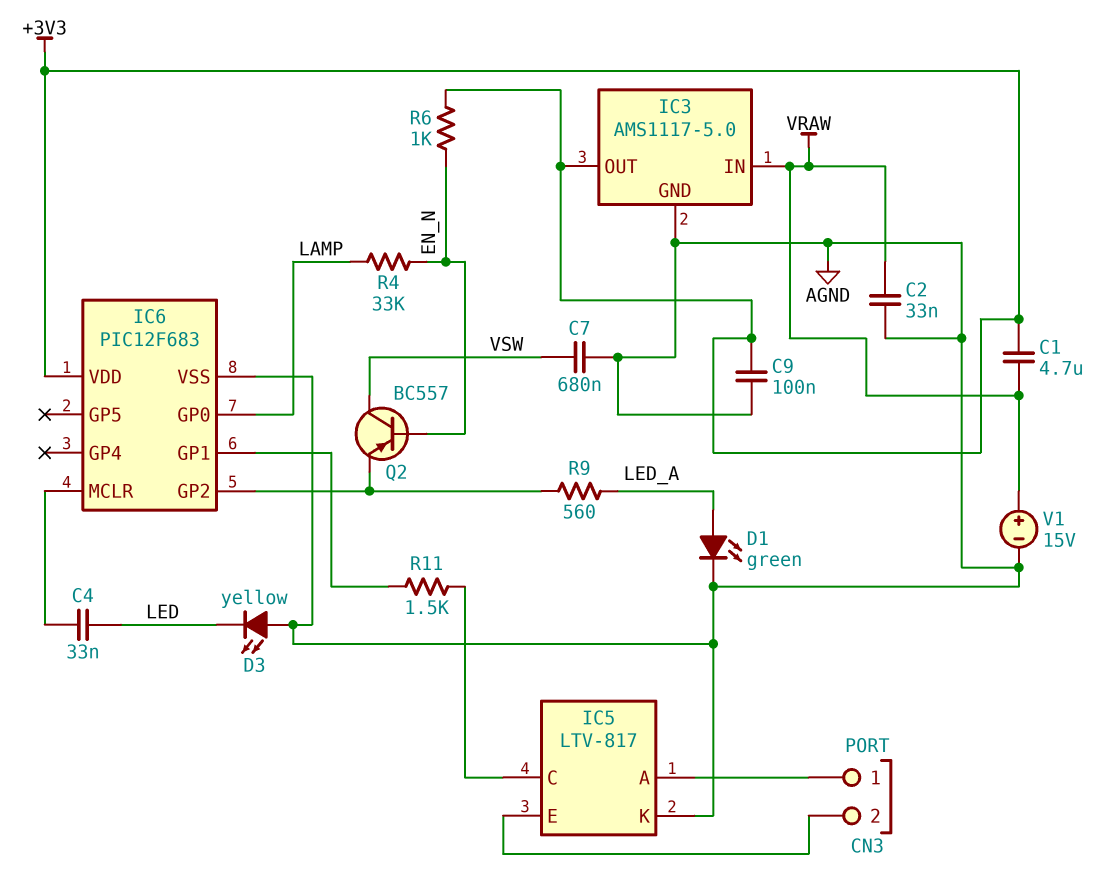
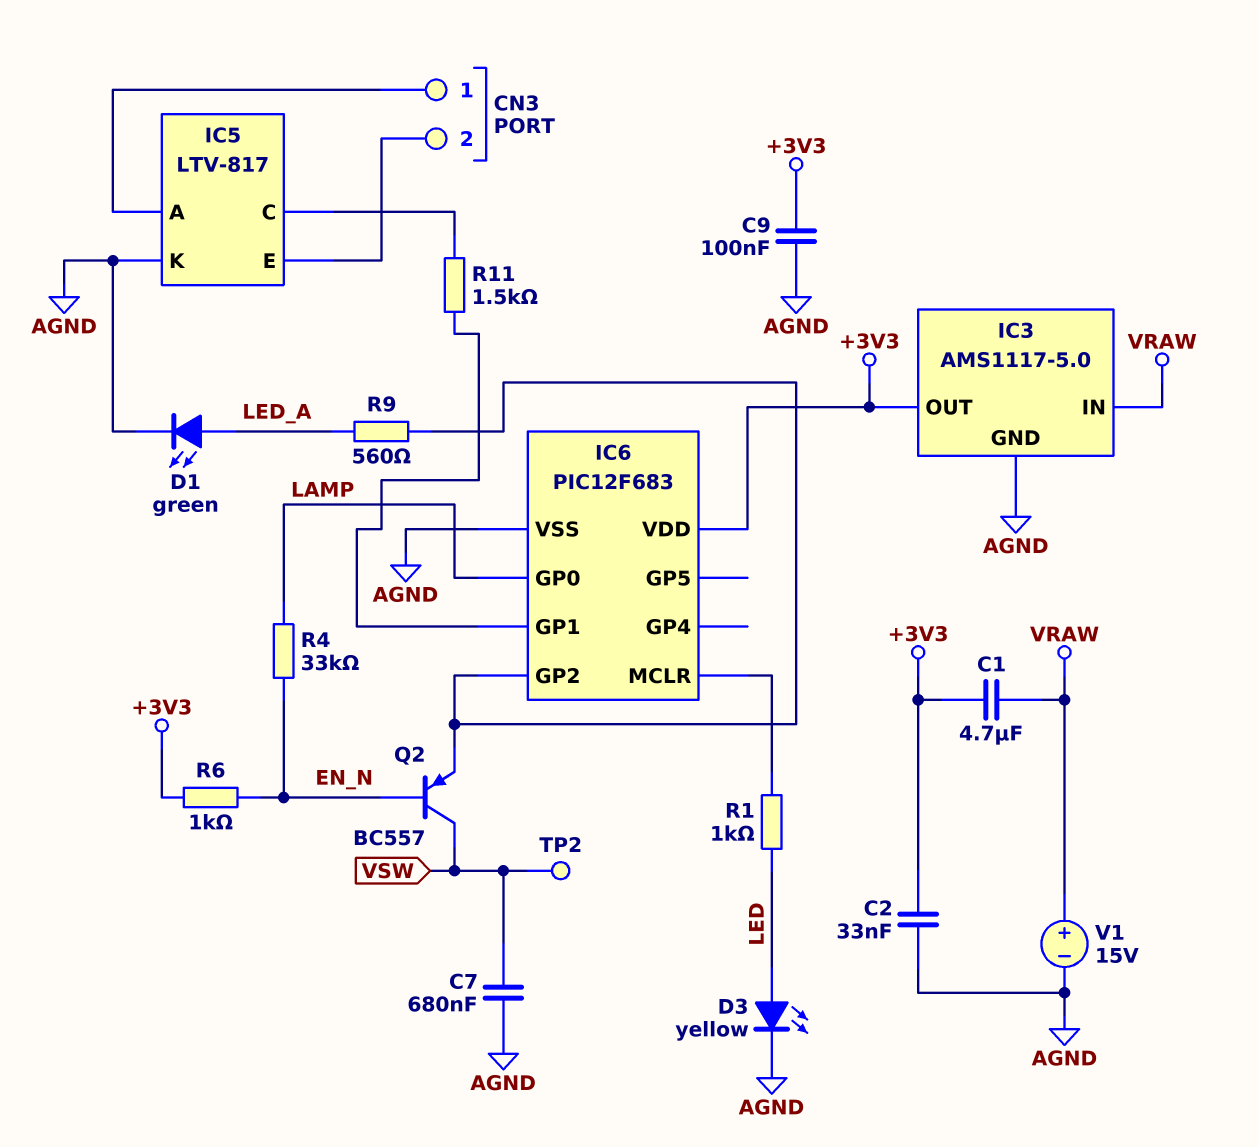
C2: 33nF (AGND, VRAW) -> 33nF (+3V3, AGND)
C4: 33nF (IC6/MCLR, LED) -> none
D3: LED yellow (A AGND, K LED) -> LED yellow (A LED, K AGND)
R1: none -> 1k (IC6/MCLR, LED)
TP2: none -> test point (VSW)

